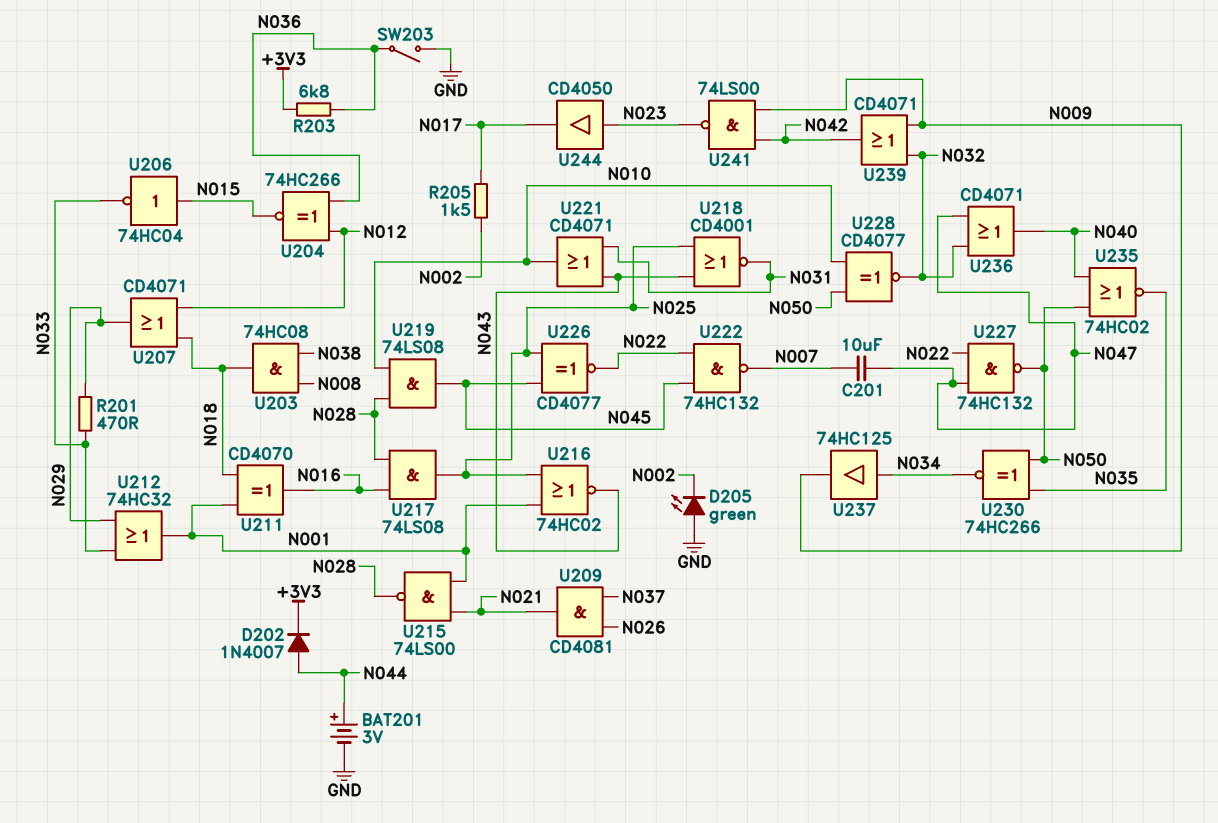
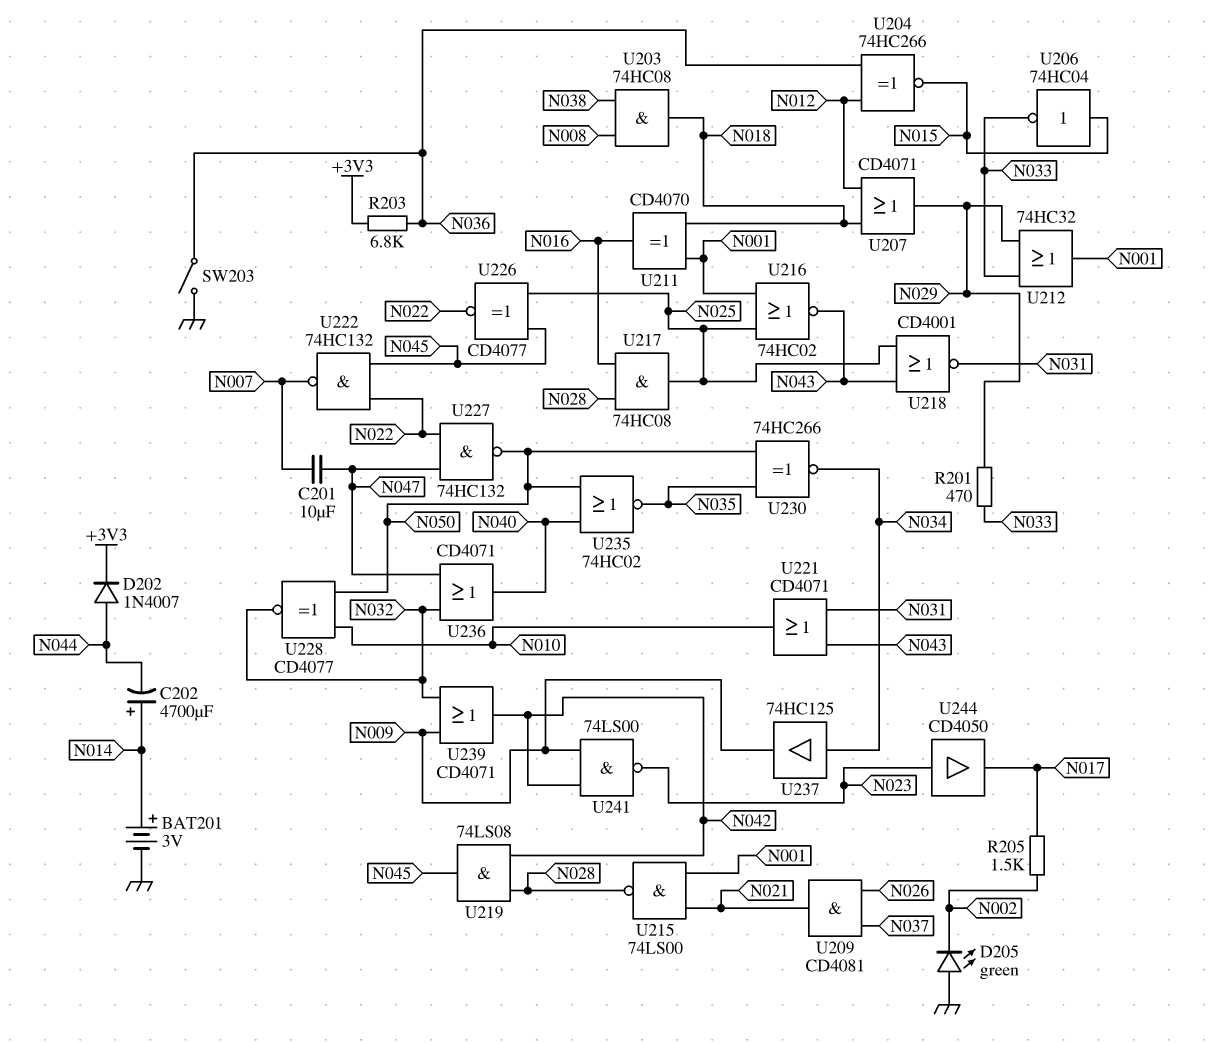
BAT201: 3V (plus N044, minus GND) -> 3V (plus N014, minus GND)
C202: none -> 4700uF (plus N014, minus N044)
U217: AND 74LS08 (in N016, in N028, out N025) -> AND 74HC08 (in N016, in N028, out N025)
U219: AND 74LS08 (in N010, in N028, out N045) -> AND 74LS08 (in N028, in N042, out N045)

